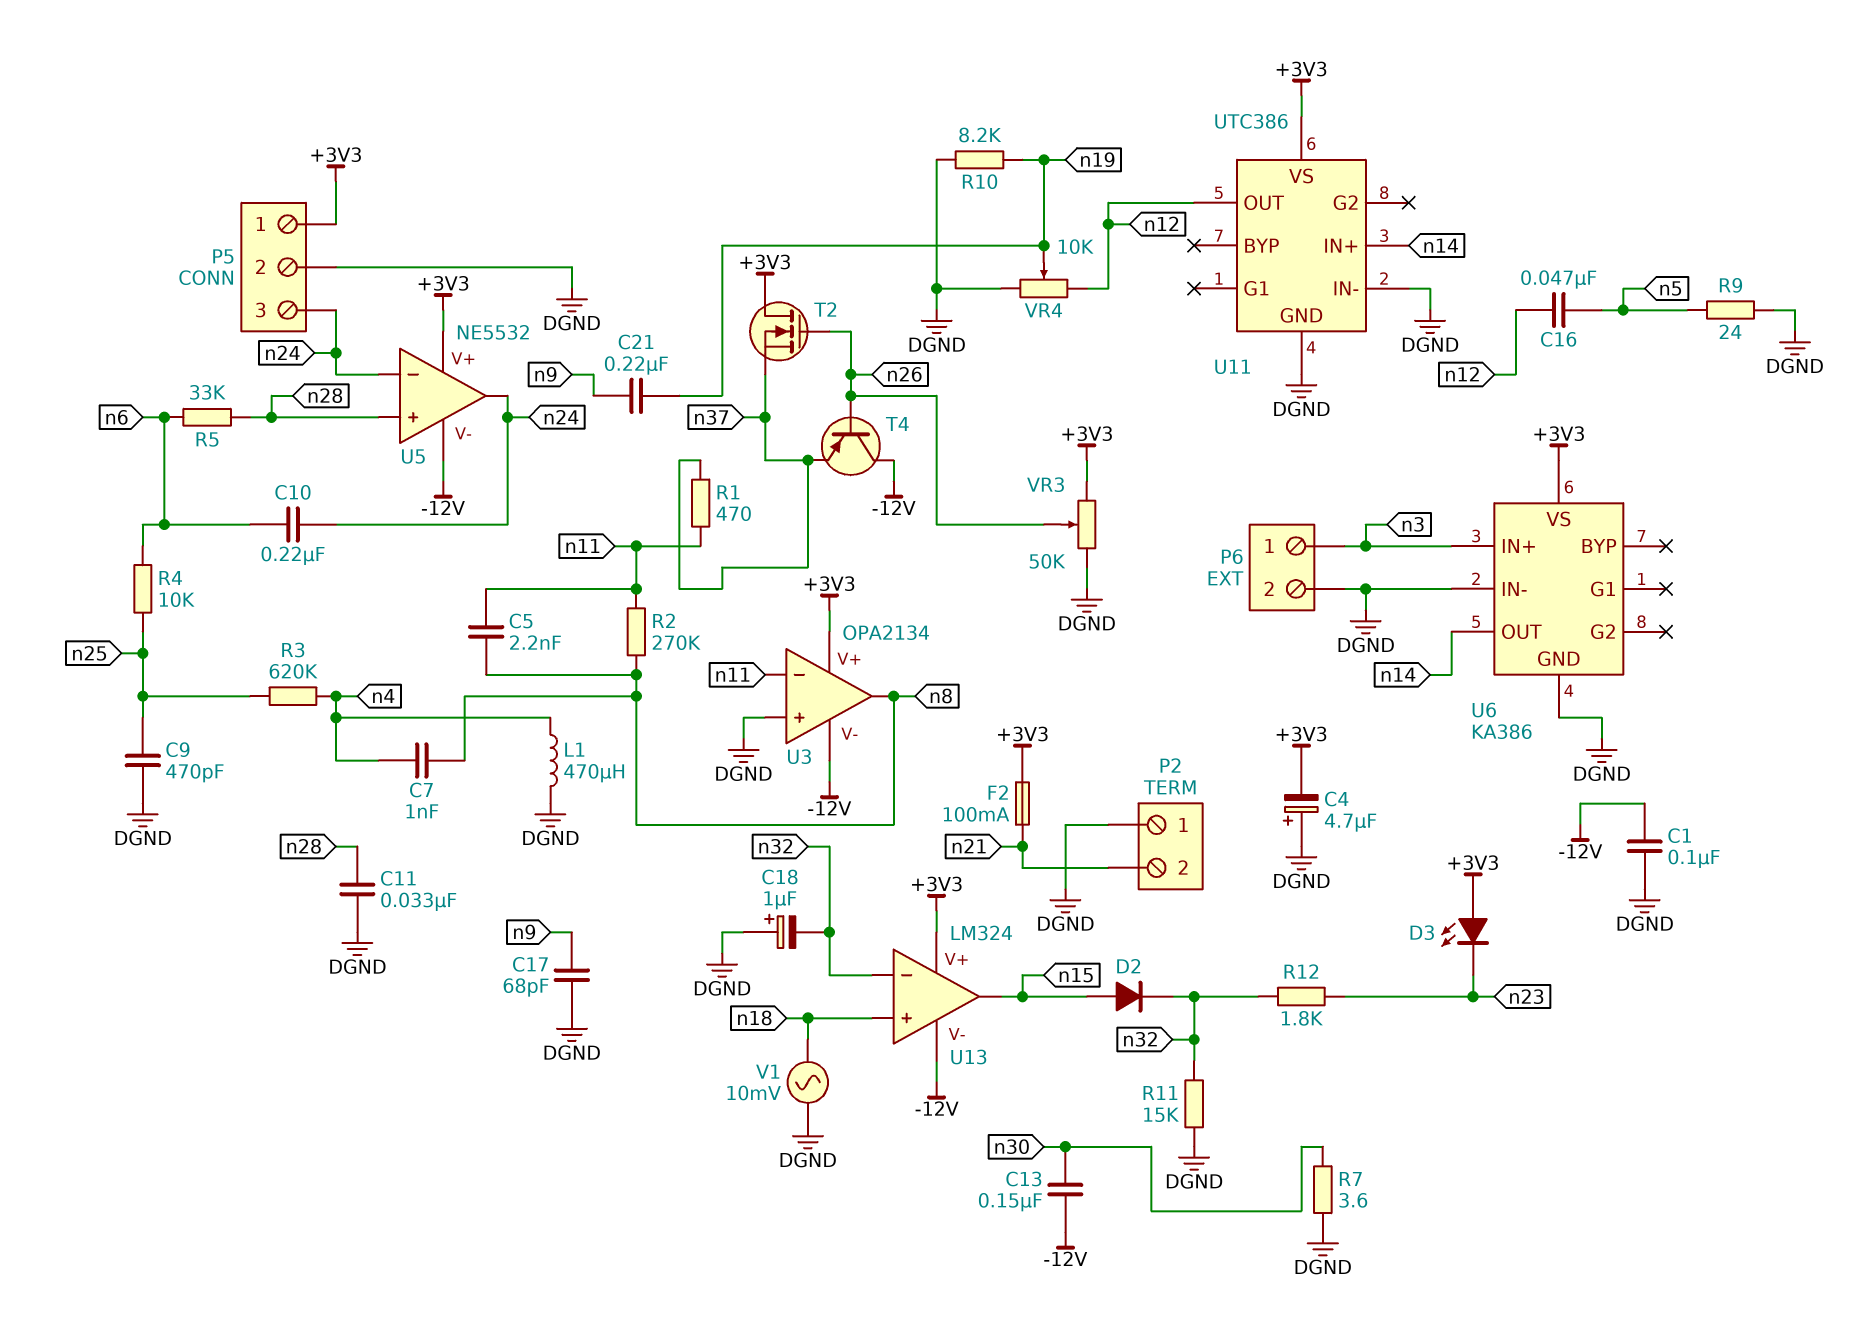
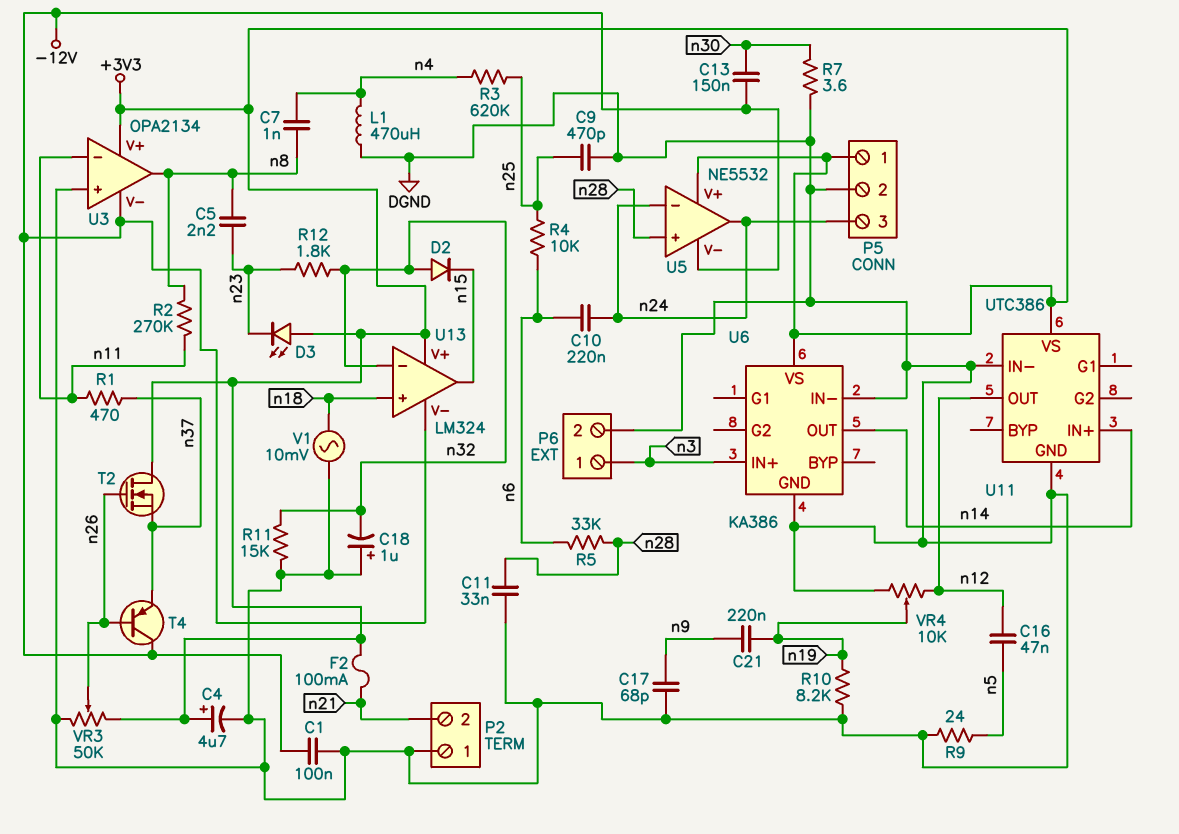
C4: 4.7uF (plus DGND, minus +3V3) -> 4.7uF (plus +3V3, minus DGND)
C5: 2.2nF (n8, n11) -> 2.2nF (n8, n23)
D2: diode (A n15, K n32) -> diode (A n32, K n15)

